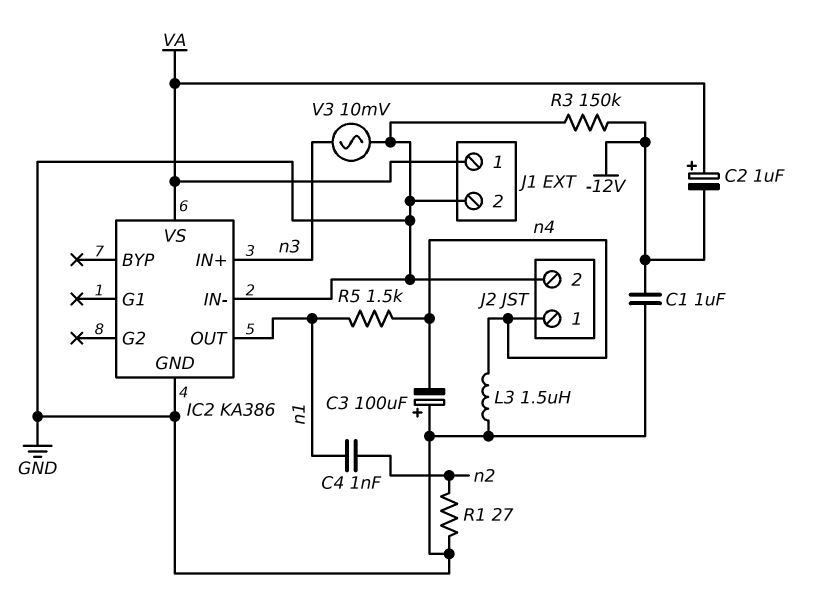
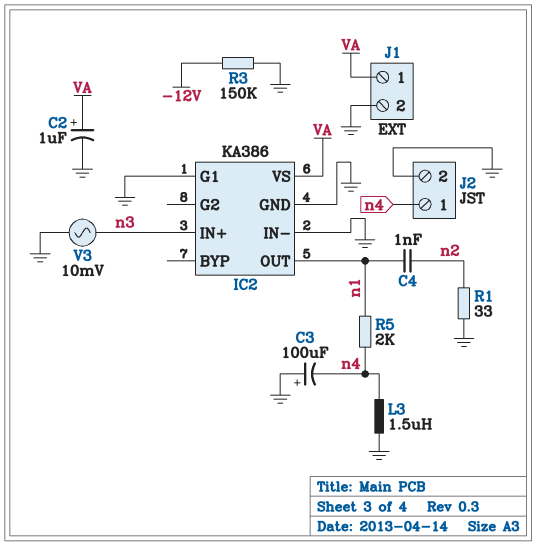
C1: 1uF (-12V, GND) -> none
C2: 1uF (plus VA, minus -12V) -> 1uF (plus VA, minus GND)
IC2 pin G1: none -> GND
R1: 27 (GND, n2) -> 33 (GND, n2)
R5: 1.5k (n1, n4) -> 2k (n1, n4)

